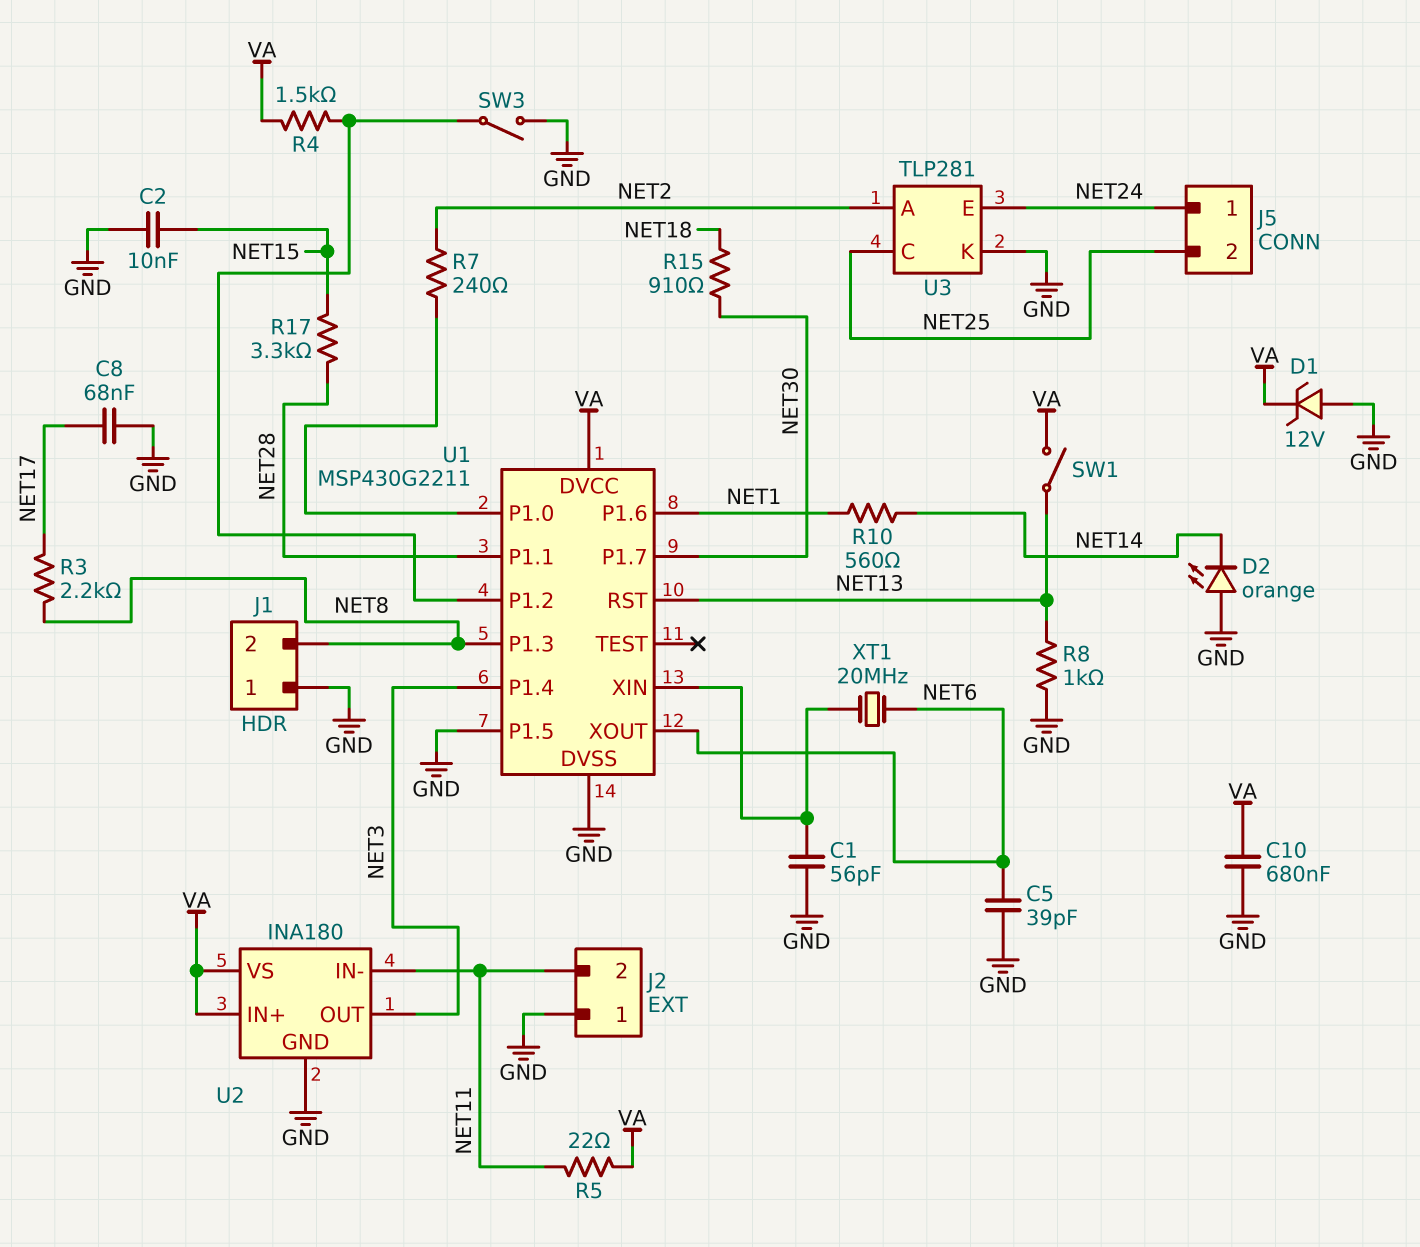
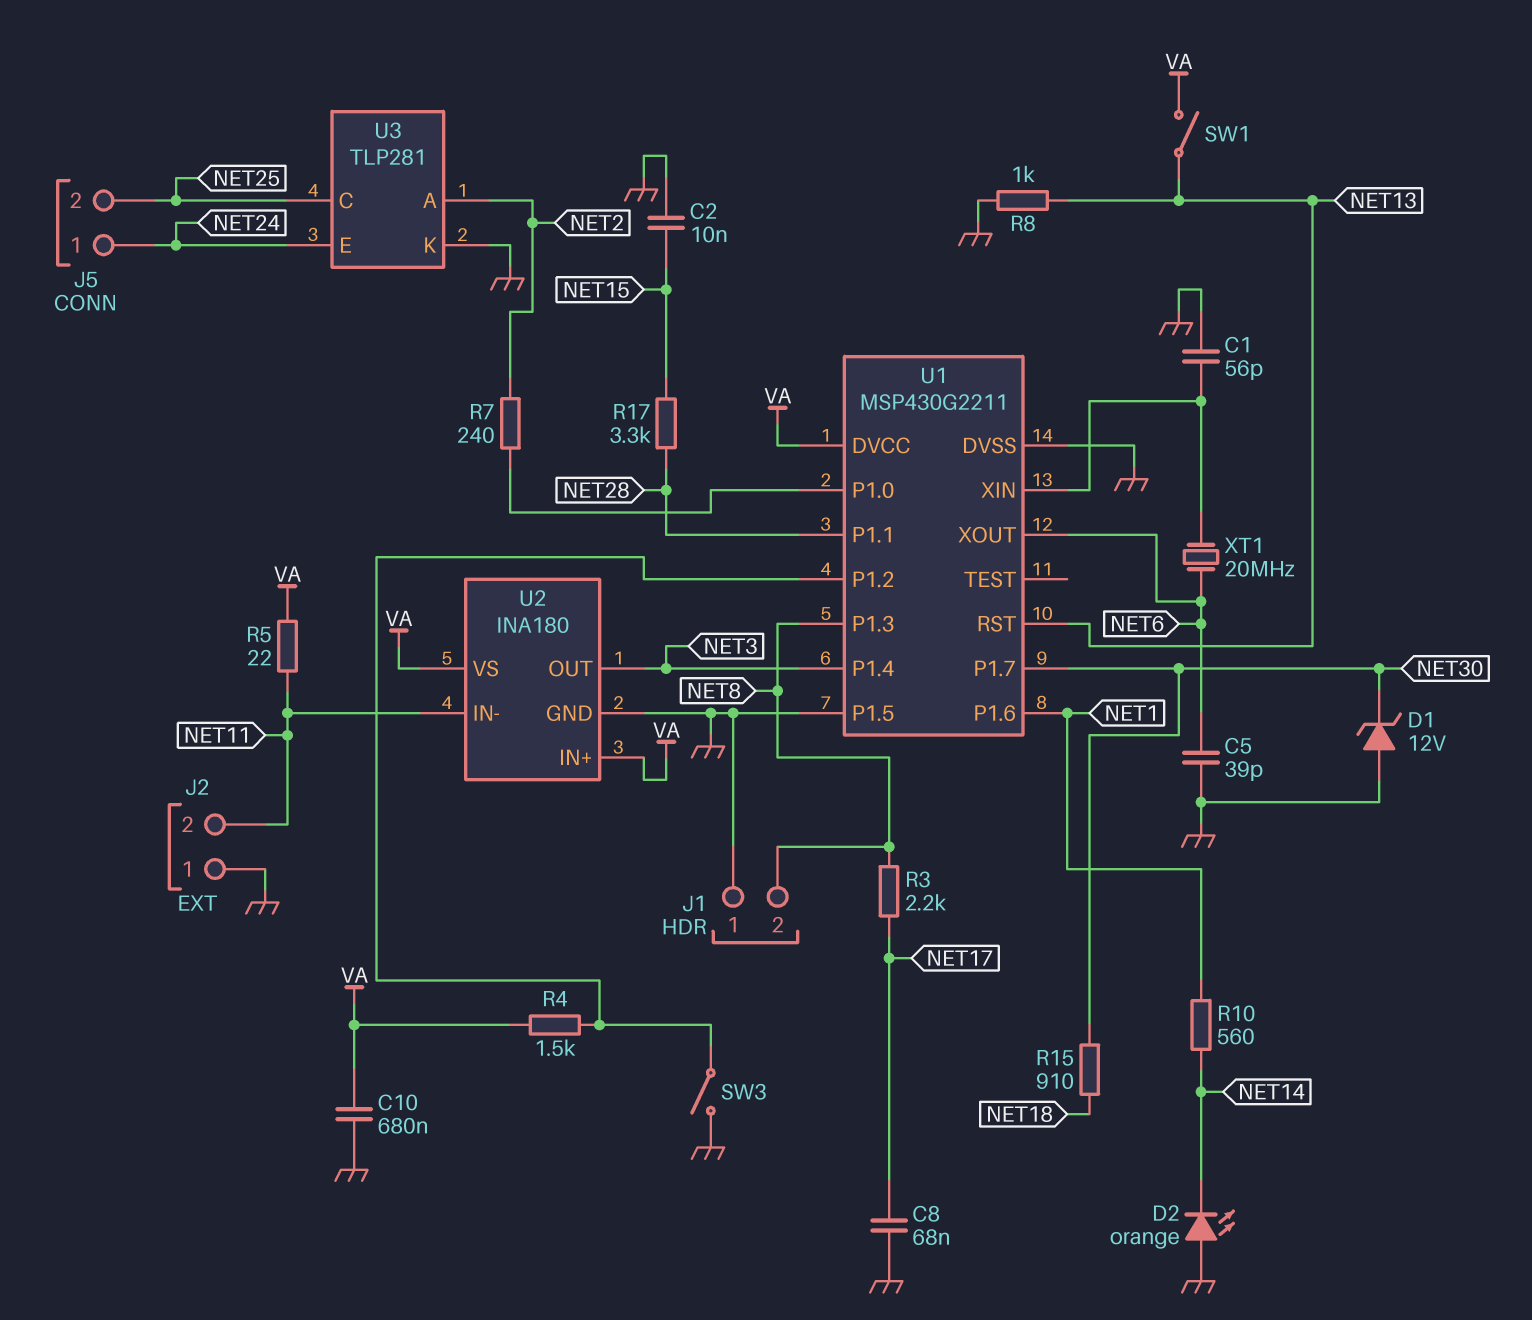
D1: zener 12V (A GND, K VA) -> zener 12V (A GND, K NET30)

